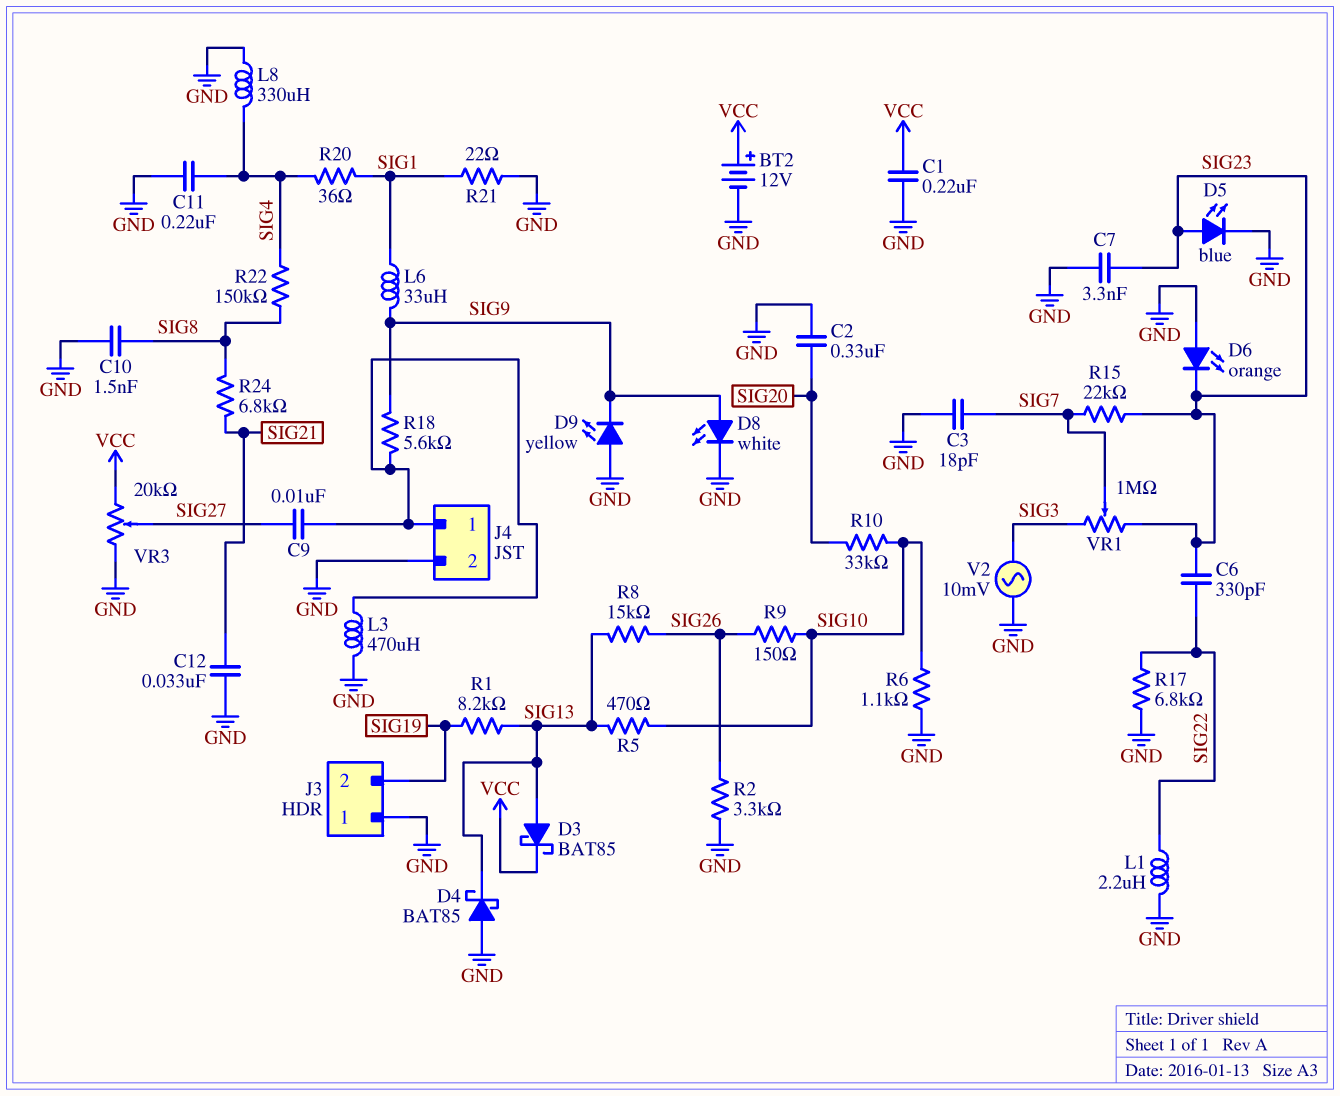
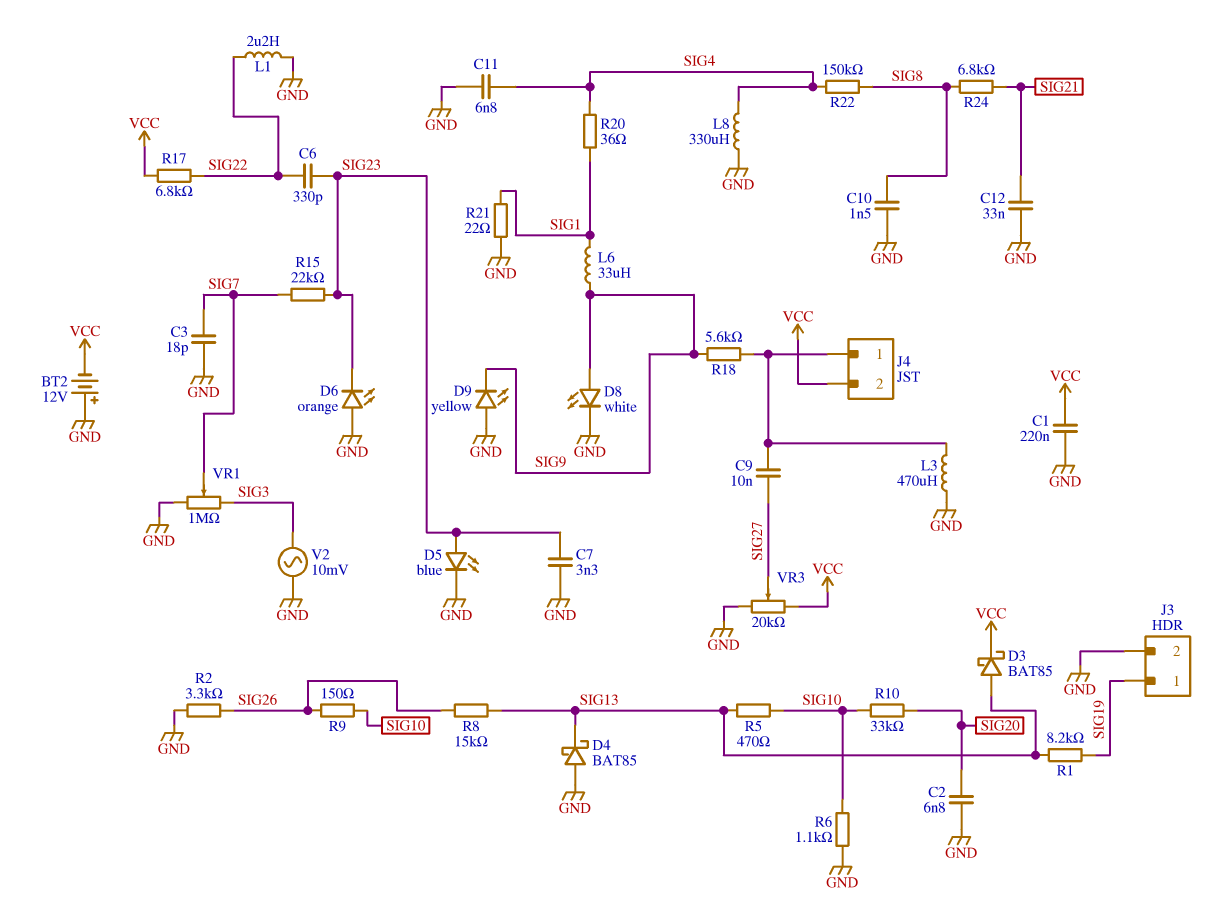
BT2: 12V (plus VCC, minus GND) -> 12V (plus GND, minus VCC)
C2: 330nF (GND, SIG20) -> 6.8nF (GND, SIG20)
C11: 220nF (GND, SIG4) -> 6.8nF (GND, SIG4)
J3 pin 1: GND -> SIG19
J3 pin 2: SIG19 -> GND
J4 pin 2: GND -> VCC
R17: 6.8k (GND, SIG22) -> 6.8k (SIG22, VCC)
VR1: 1M (SIG3, SIG23, wiper SIG7) -> 1M (GND, SIG3, wiper SIG7)

